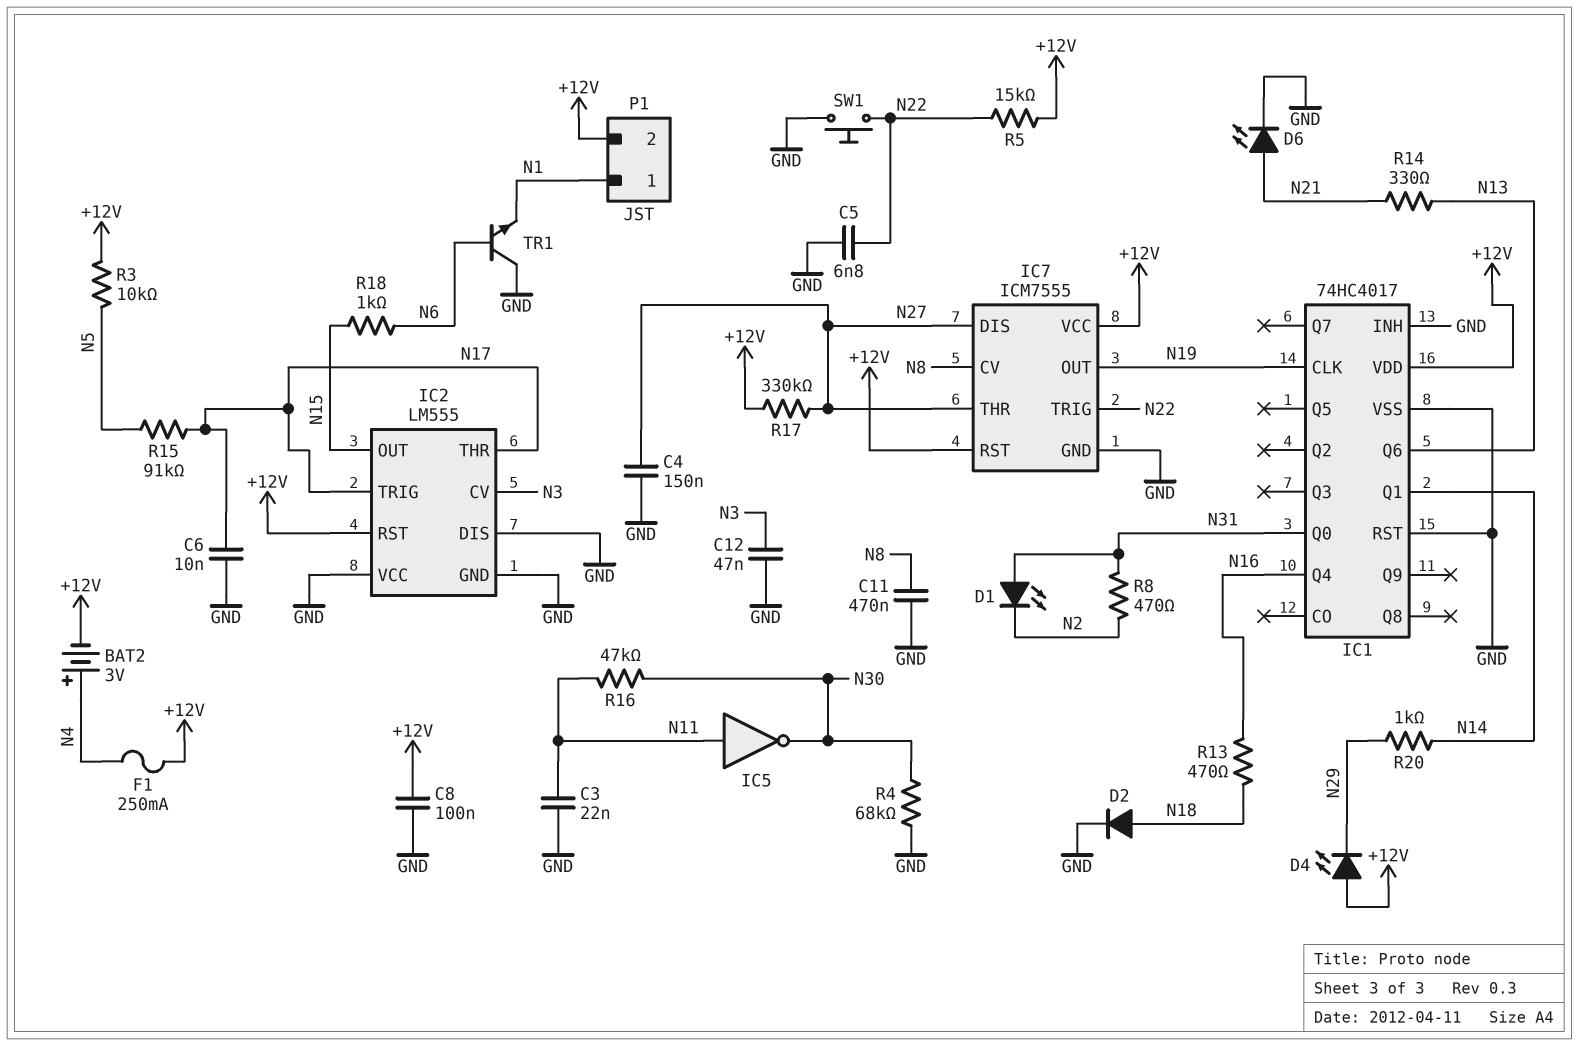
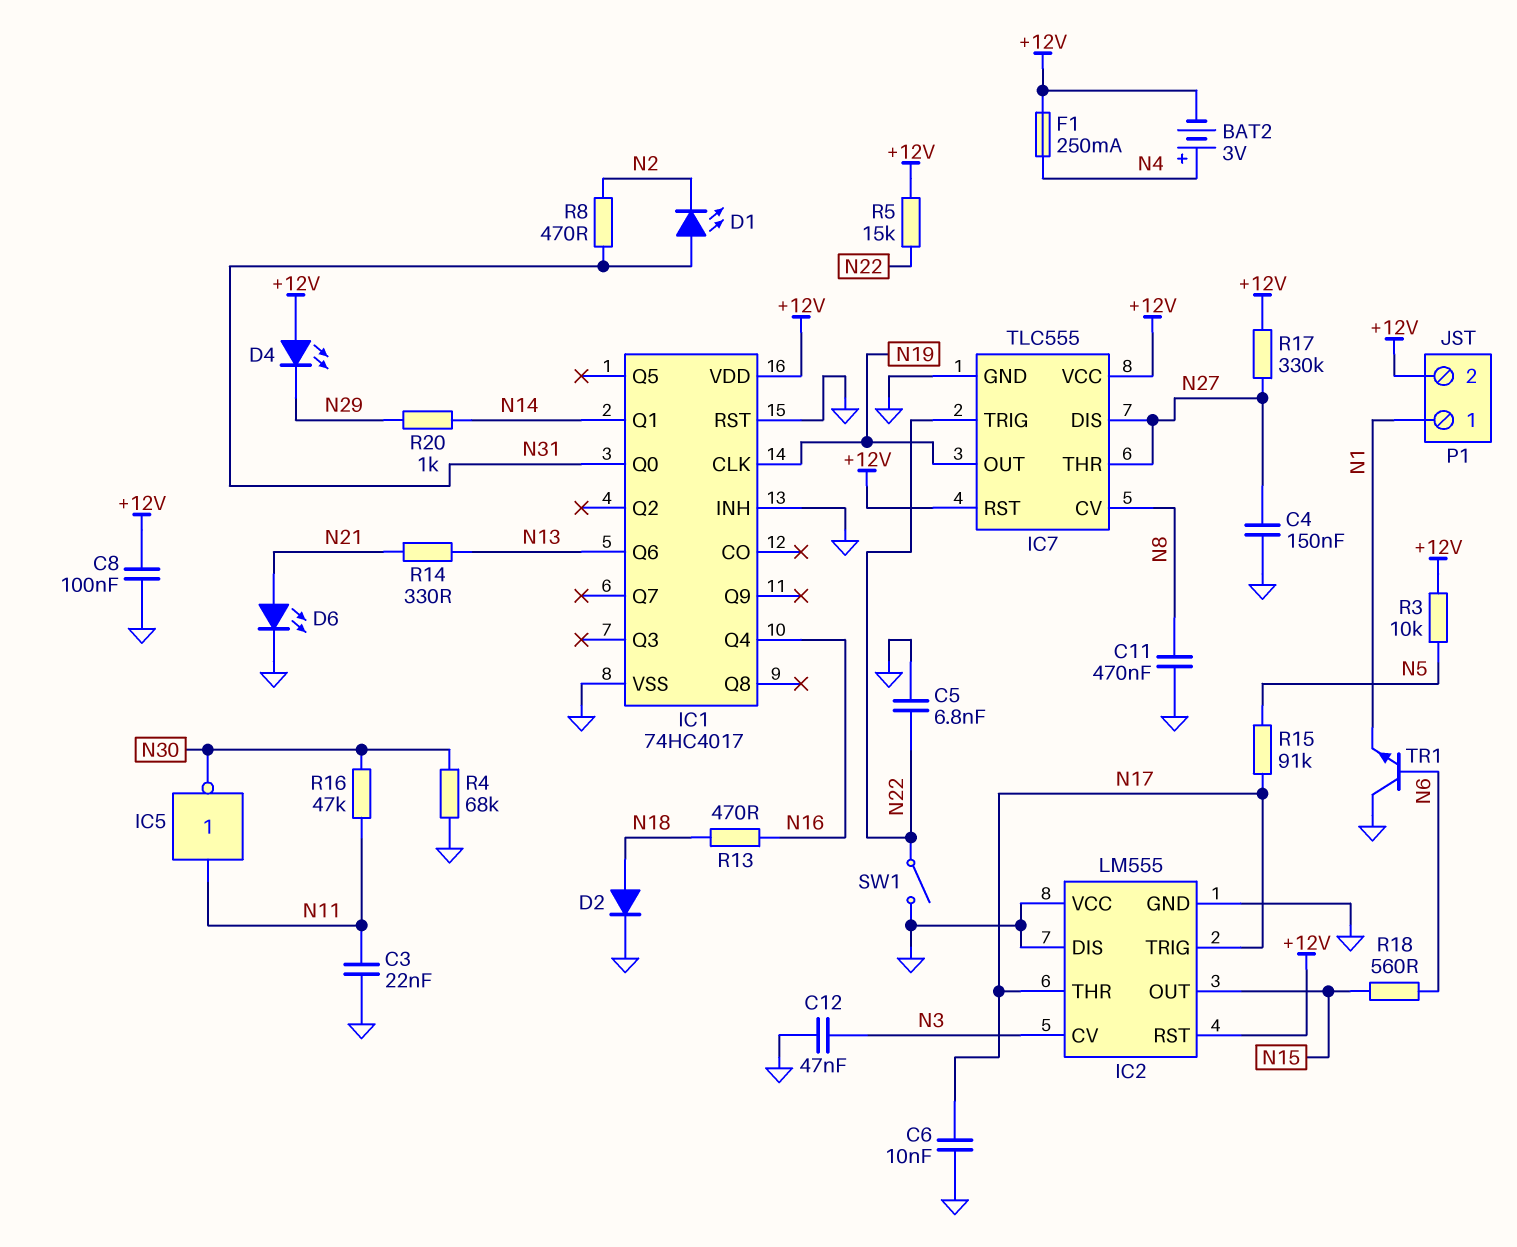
IC7: ICM7555 -> TLC555
R18: 1k (N6, N15) -> 560 (N6, N15)
SW1: button (GND, N22) -> switch (GND, N22)

